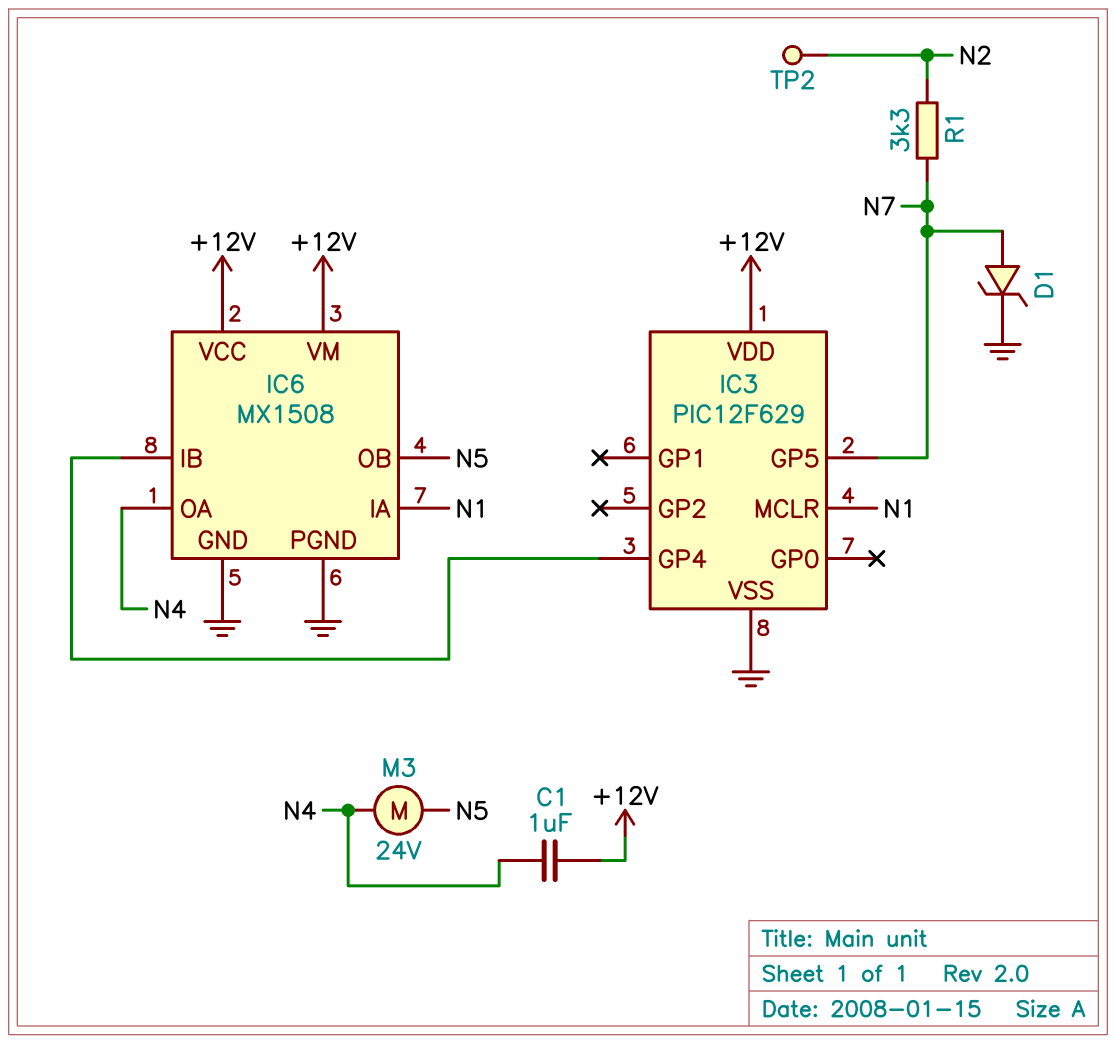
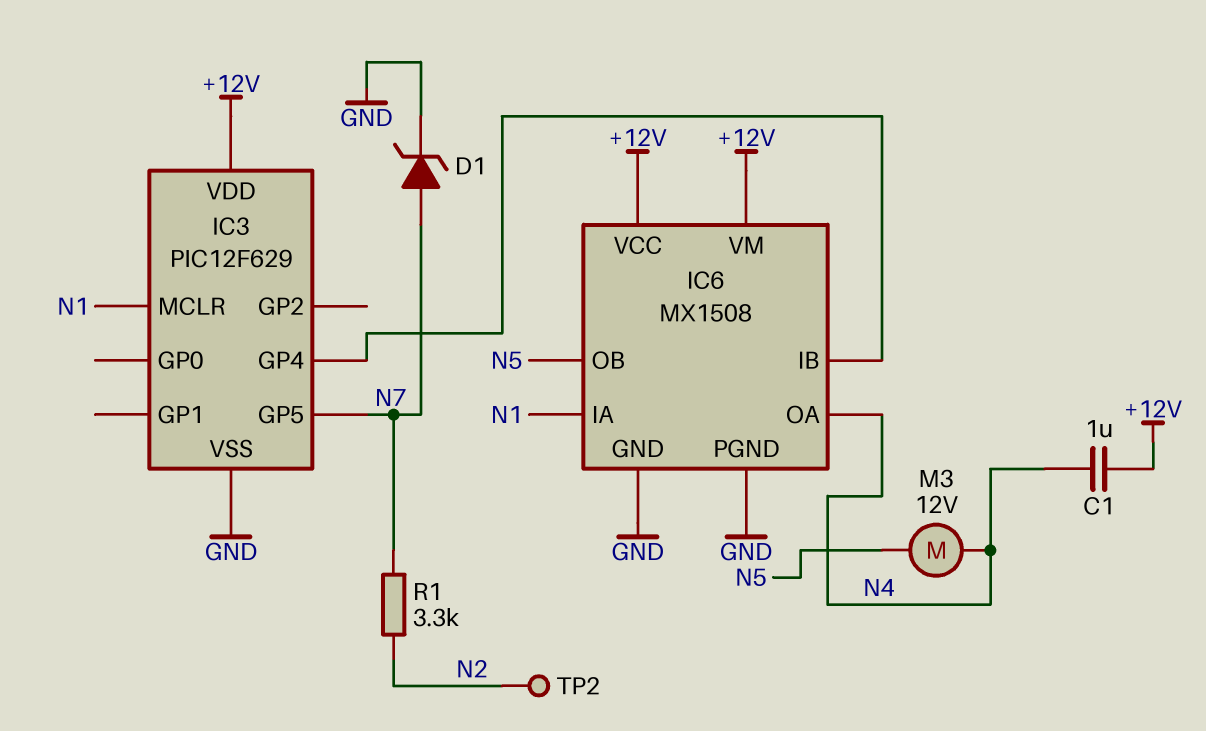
M3: motor 24V (N4, N5) -> motor 12V (N4, N5)

